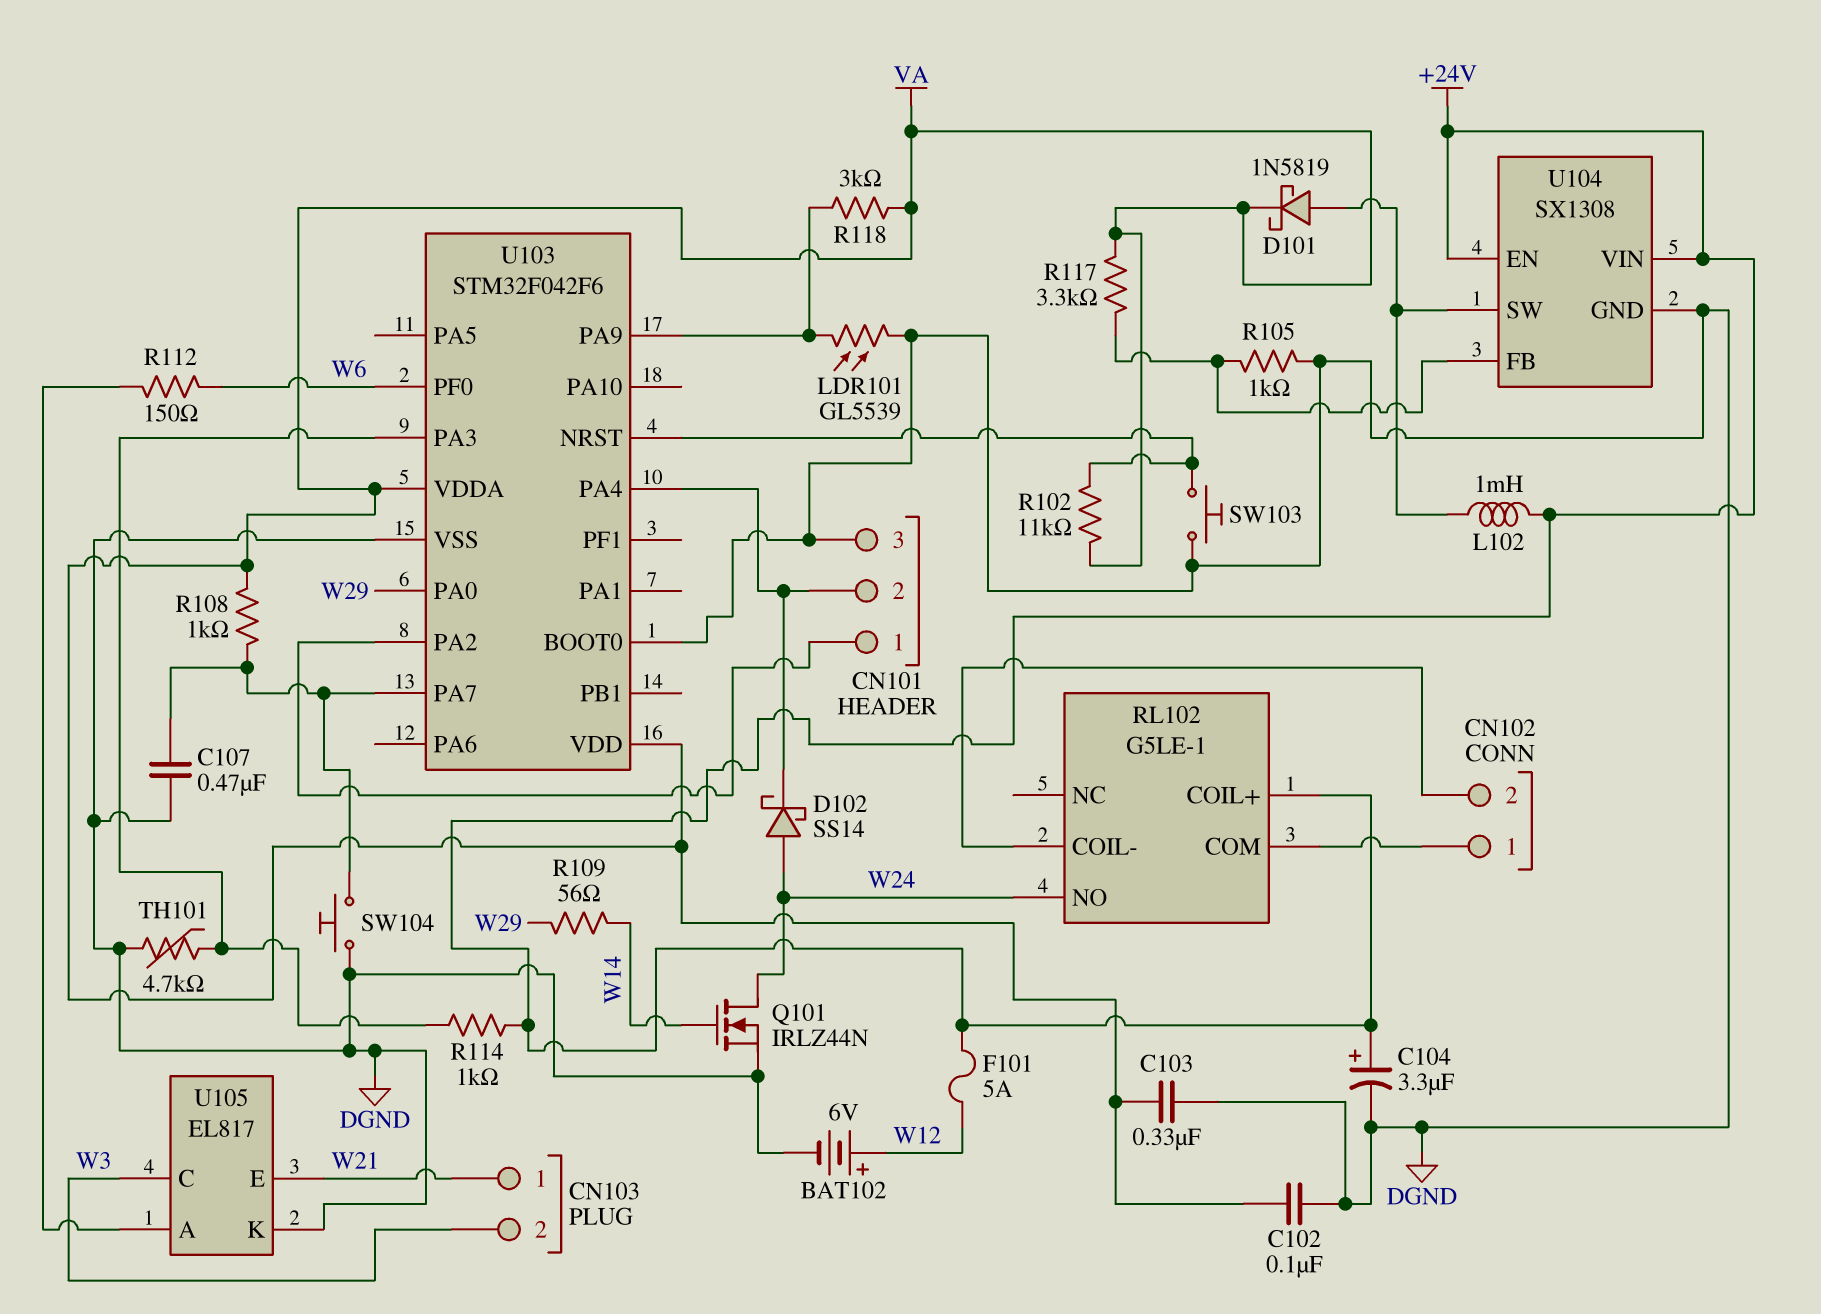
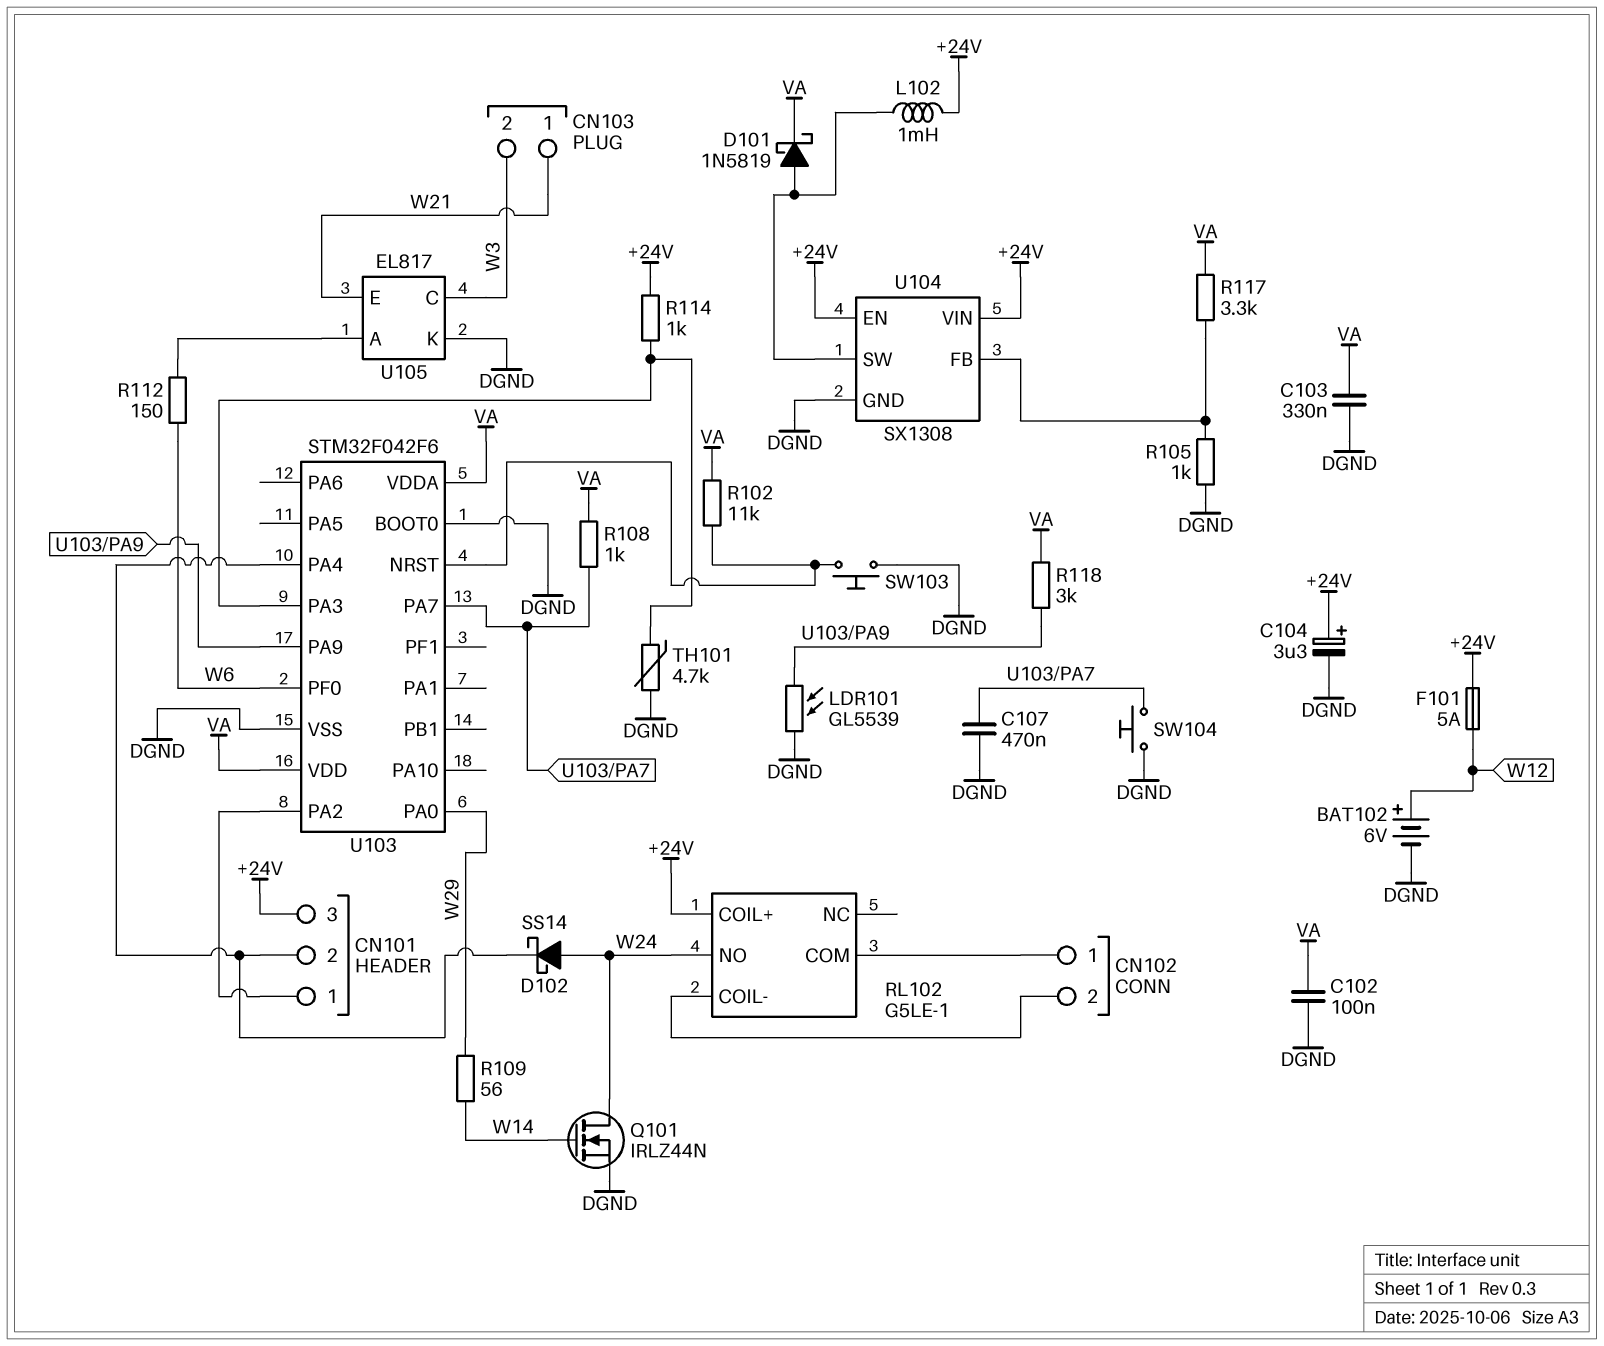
CN101 pin 3: DGND -> +24V

